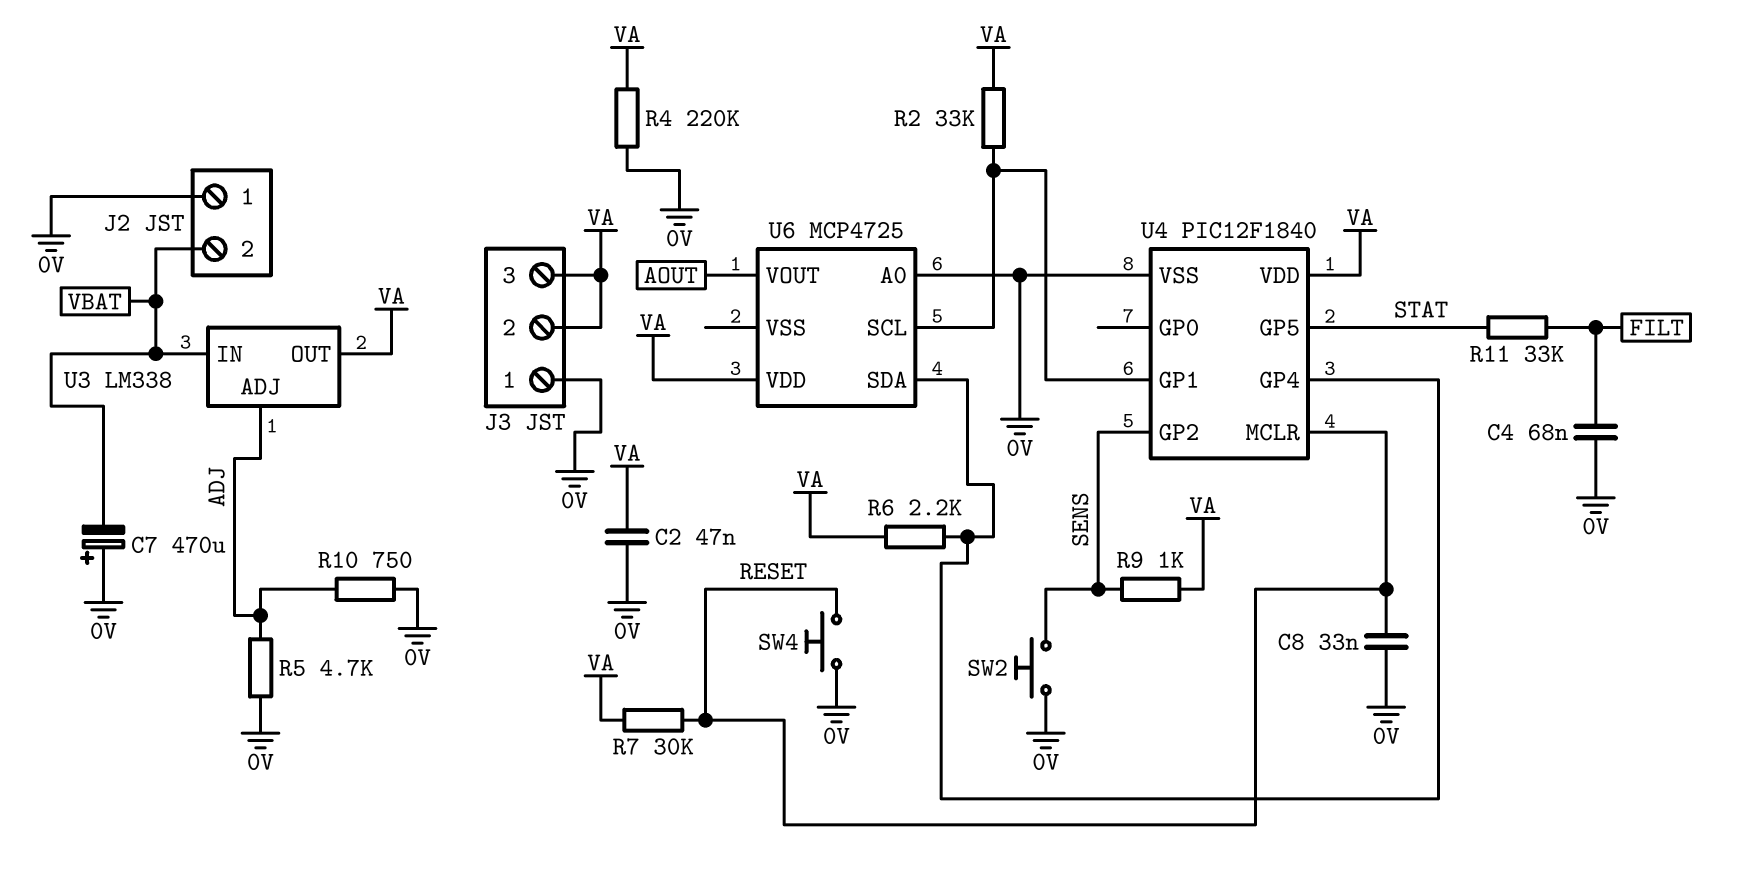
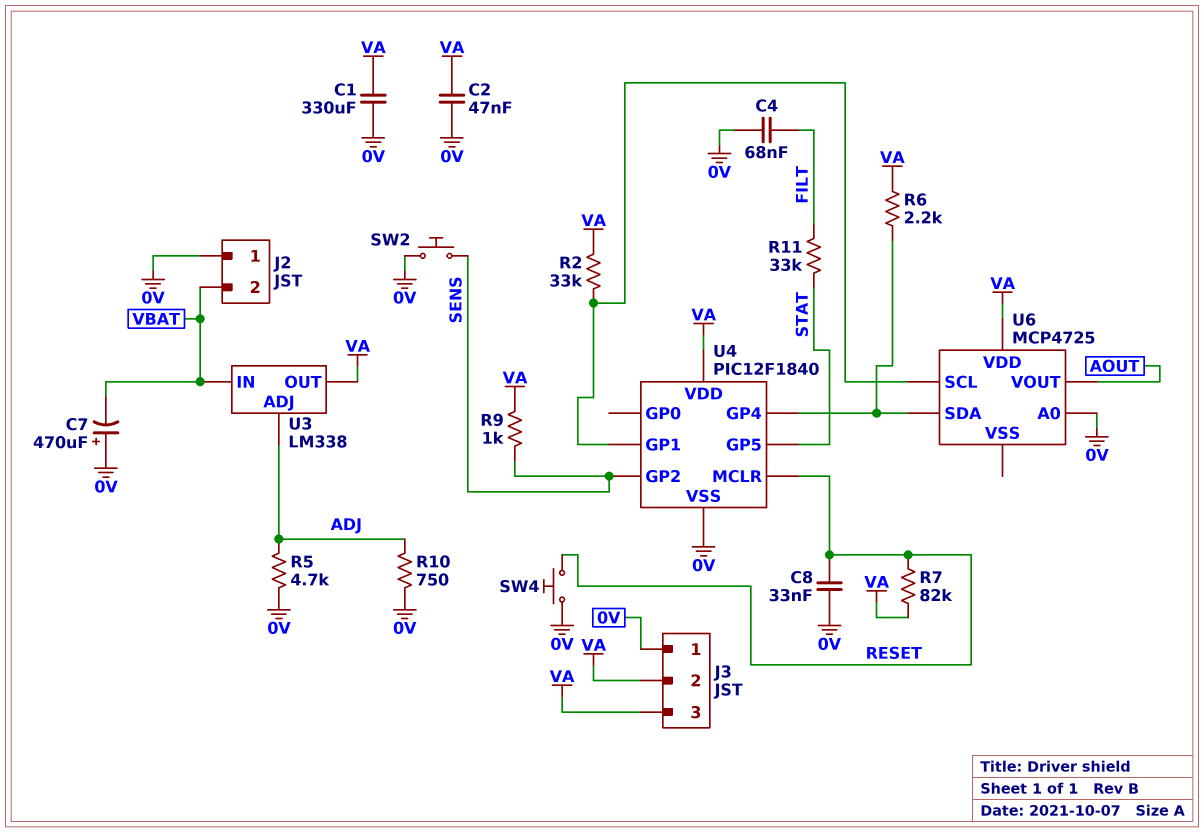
C1: none -> 330uF (0V, VA)
R4: 220k (0V, VA) -> none
R7: 30k (RESET, VA) -> 82k (RESET, VA)

